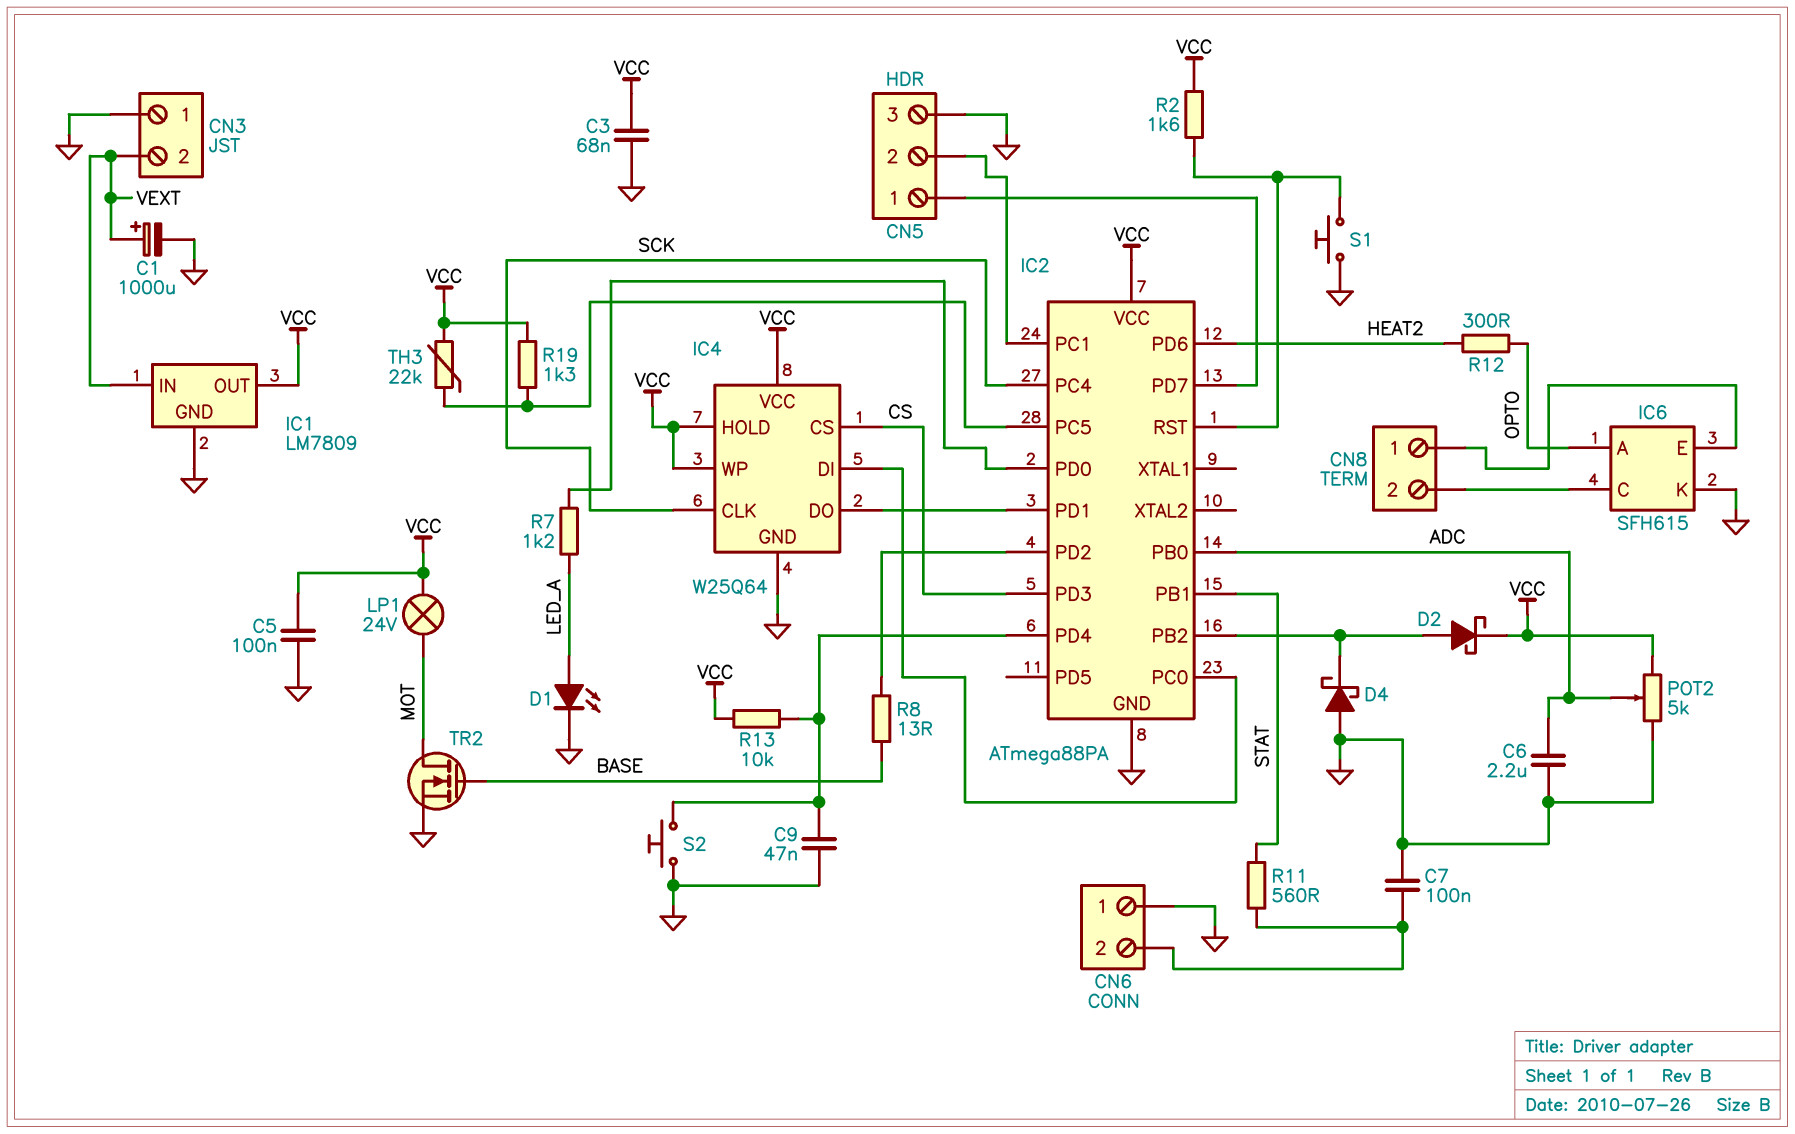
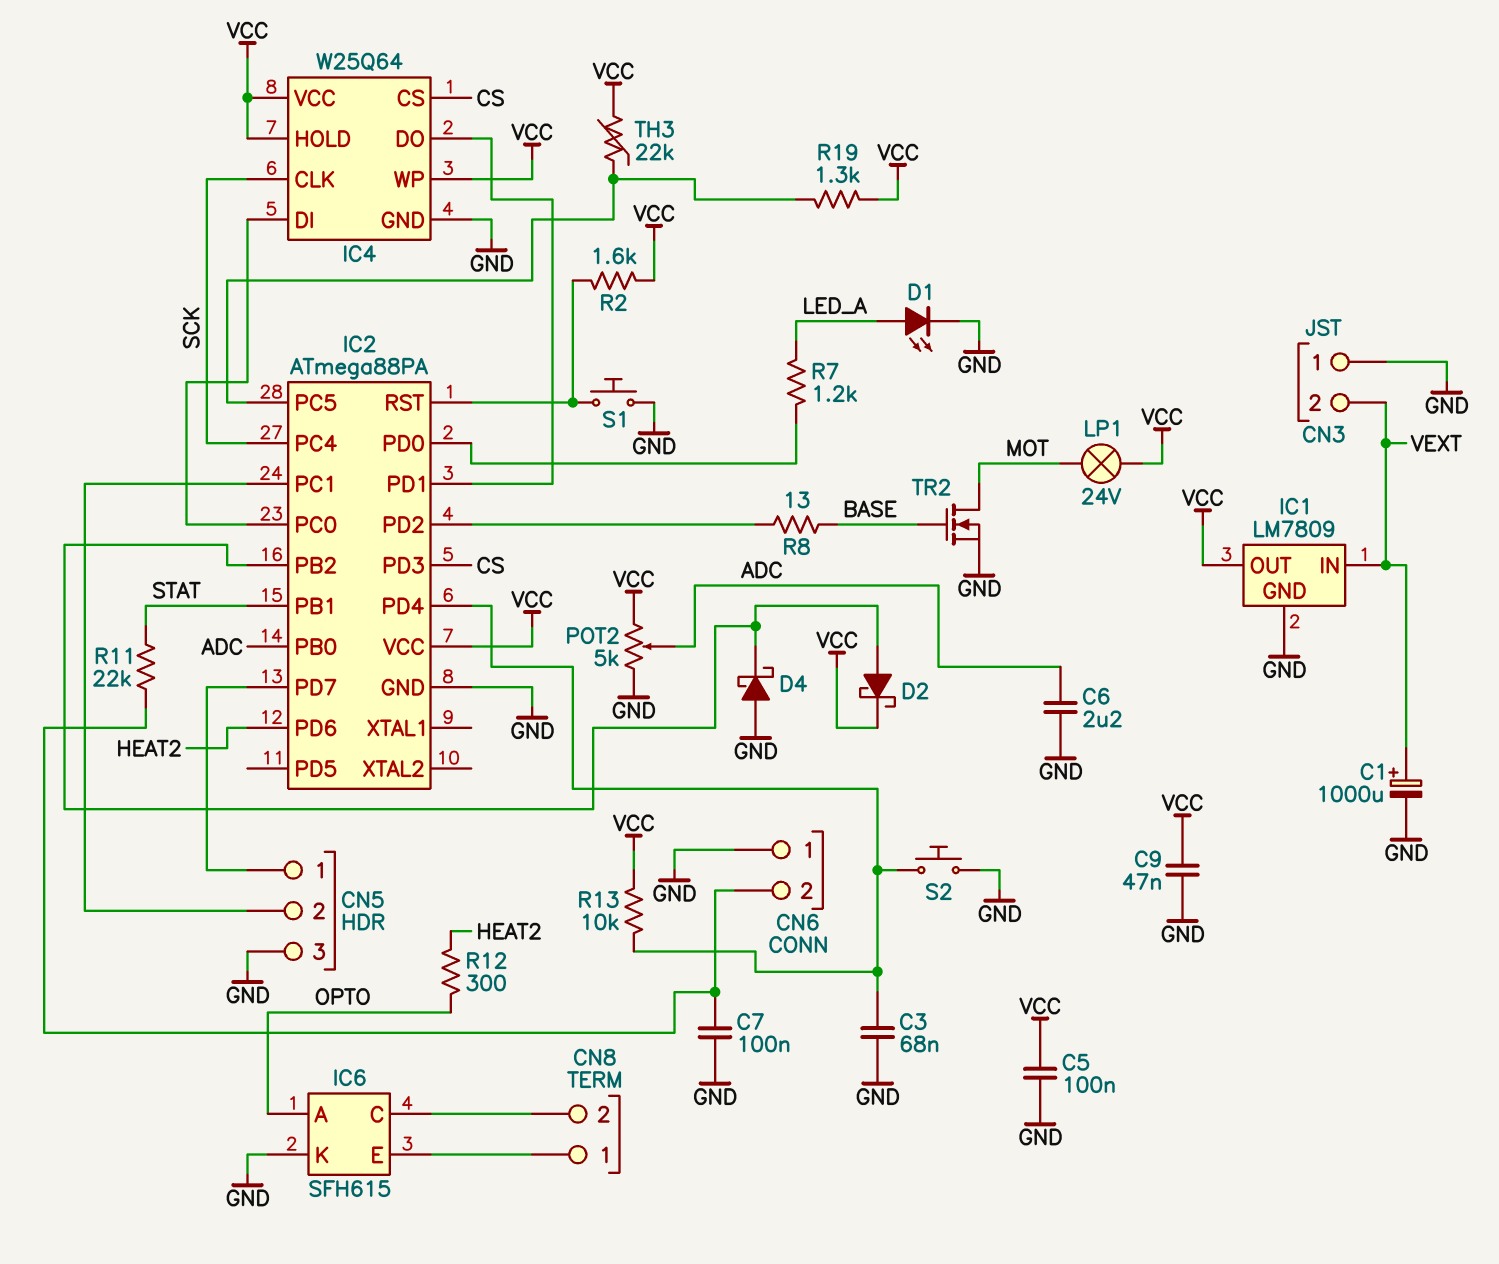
C3: 68nF (GND, VCC) -> 68nF (GND, IC2/PD4)
C9: 47nF (GND, IC2/PD4) -> 47nF (GND, VCC)
R11: 560 (CN6/2, STAT) -> 22k (CN6/2, STAT)

